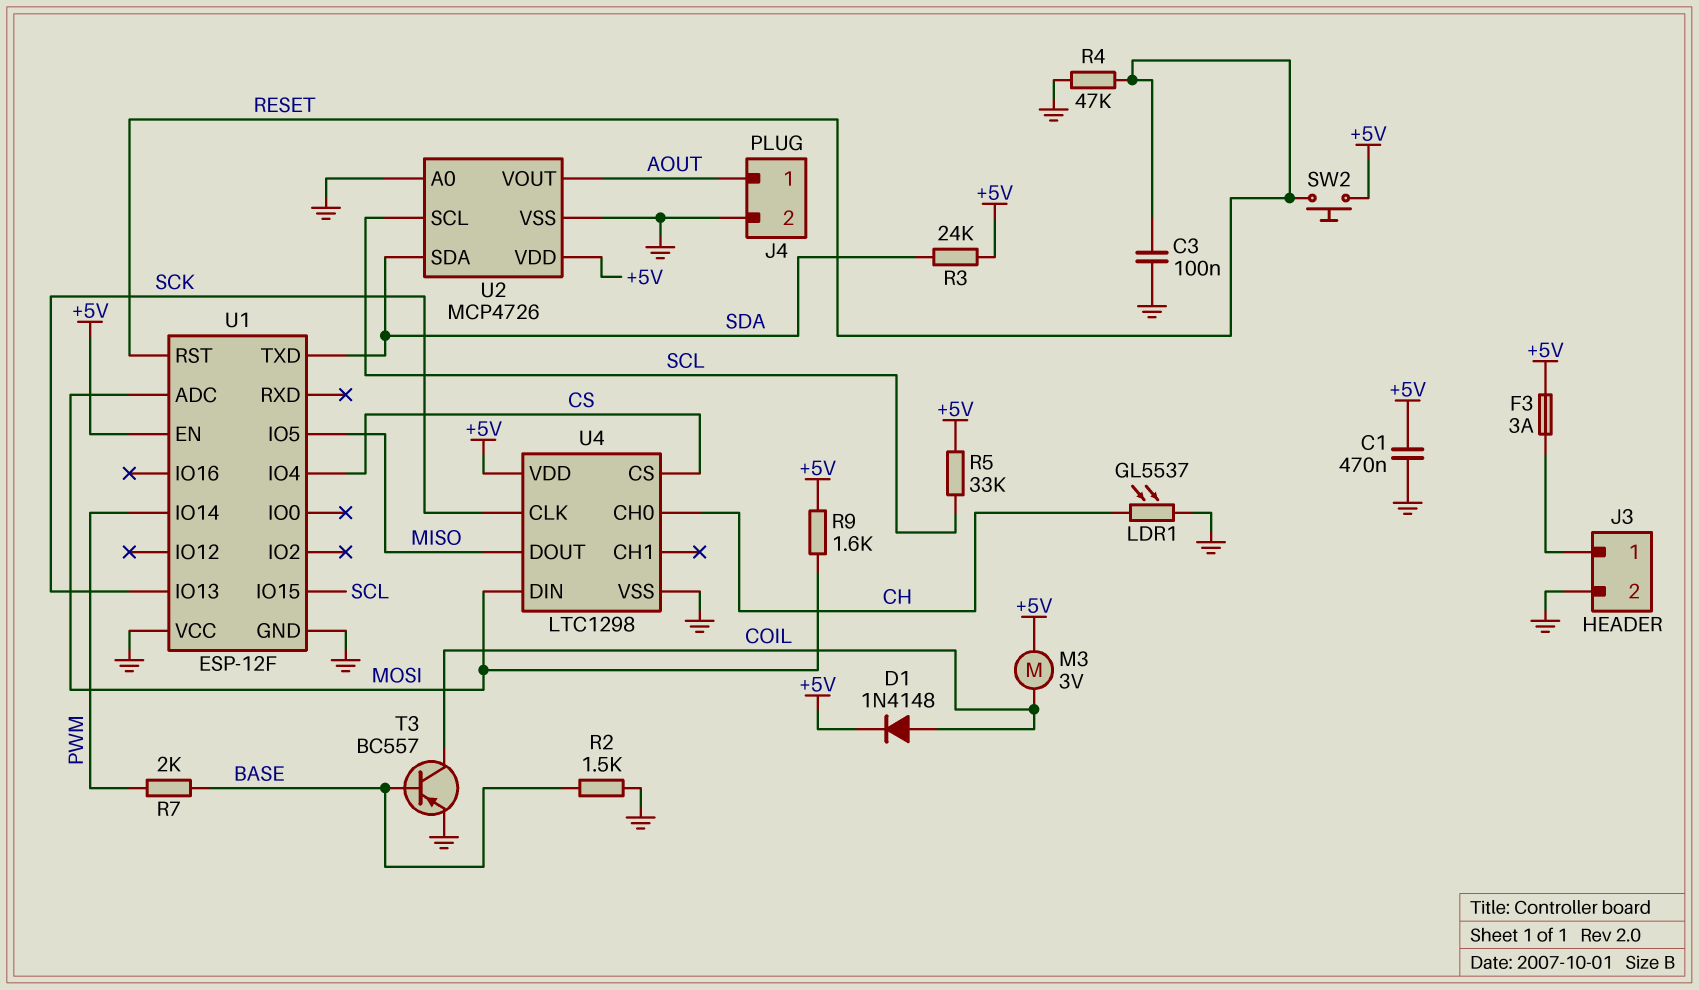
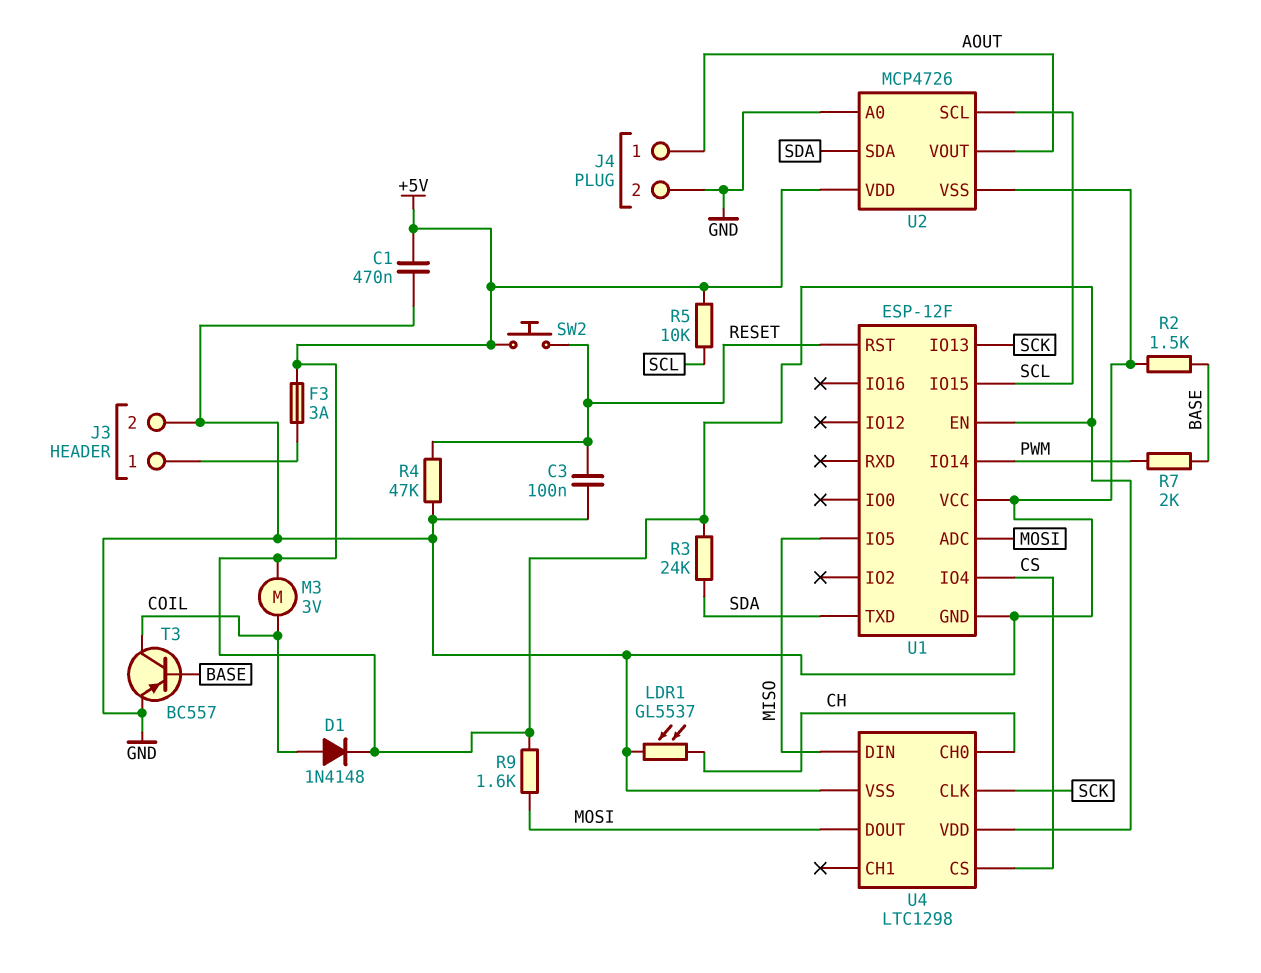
R5: 33k (+5V, SCL) -> 10k (+5V, SCL)
U4 pin DIN: MOSI -> MISO
U4 pin DOUT: MISO -> MOSI

